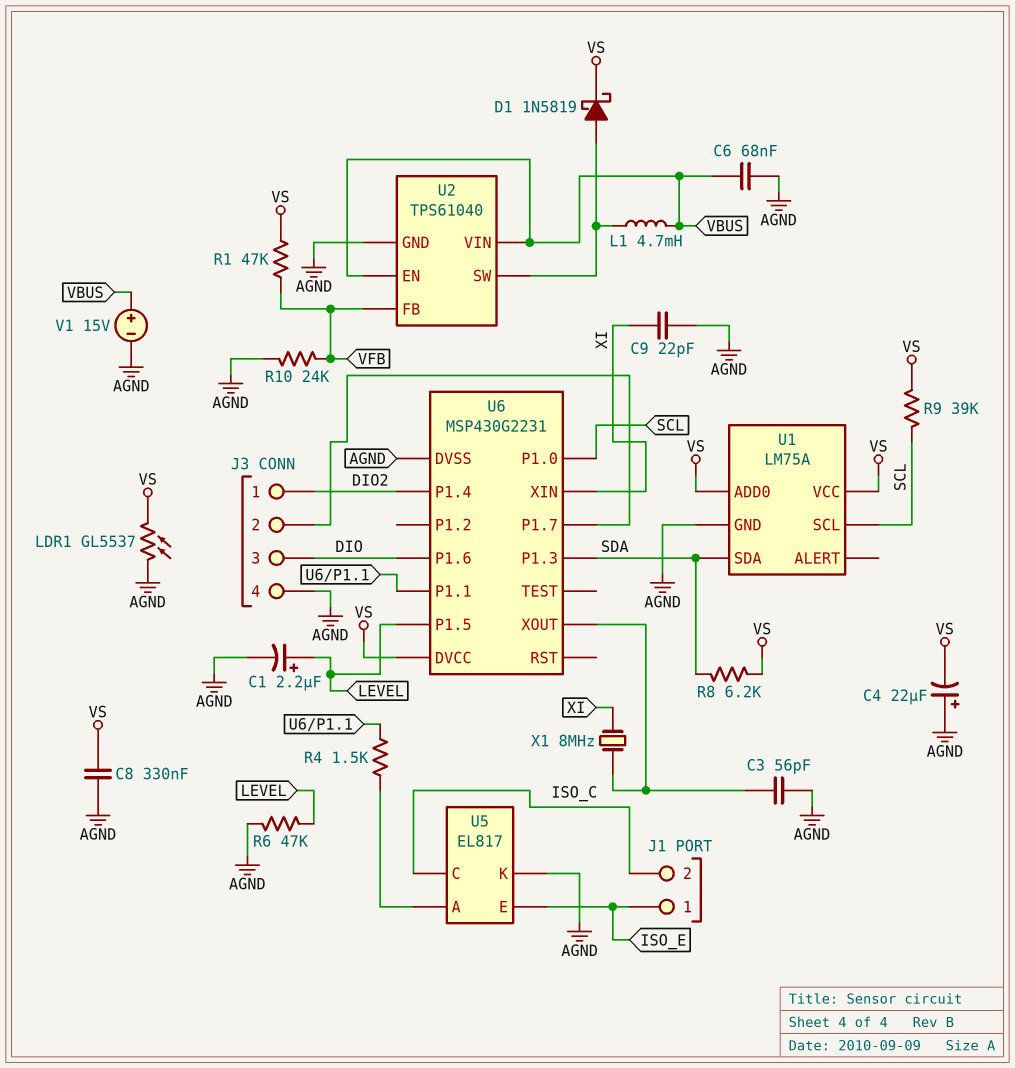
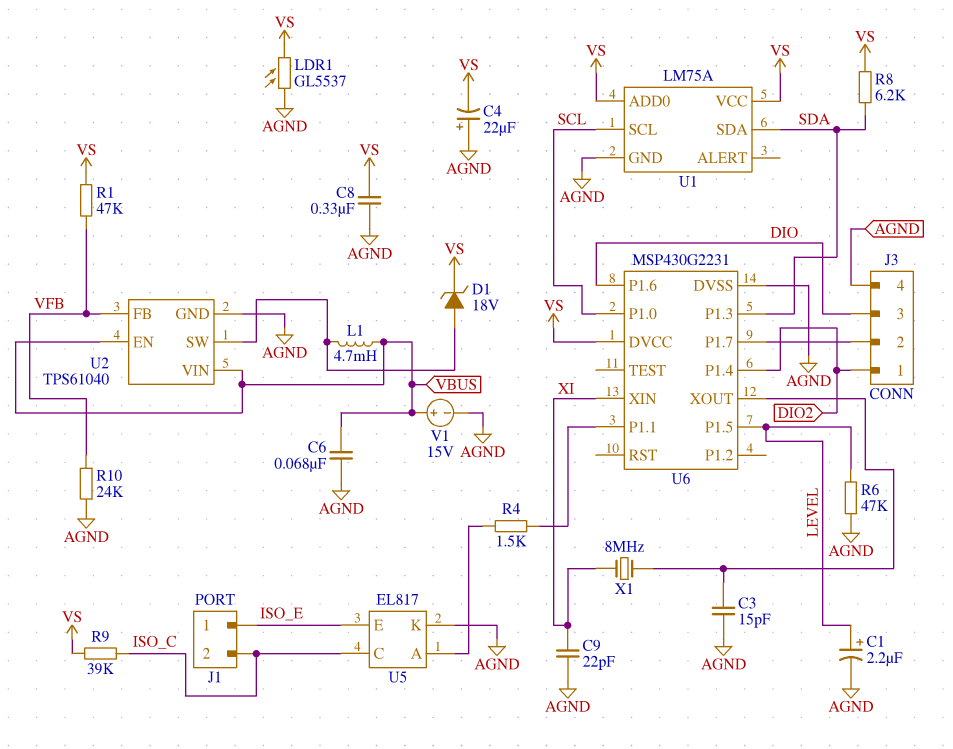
C3: 56pF (AGND, U6/XOUT) -> 15pF (AGND, U6/XOUT)
D1: schottky 1N5819 (A U2/SW, K VS) -> zener 18V (A U2/SW, K VS)
R9: 39k (SCL, VS) -> 39k (ISO_C, VS)

